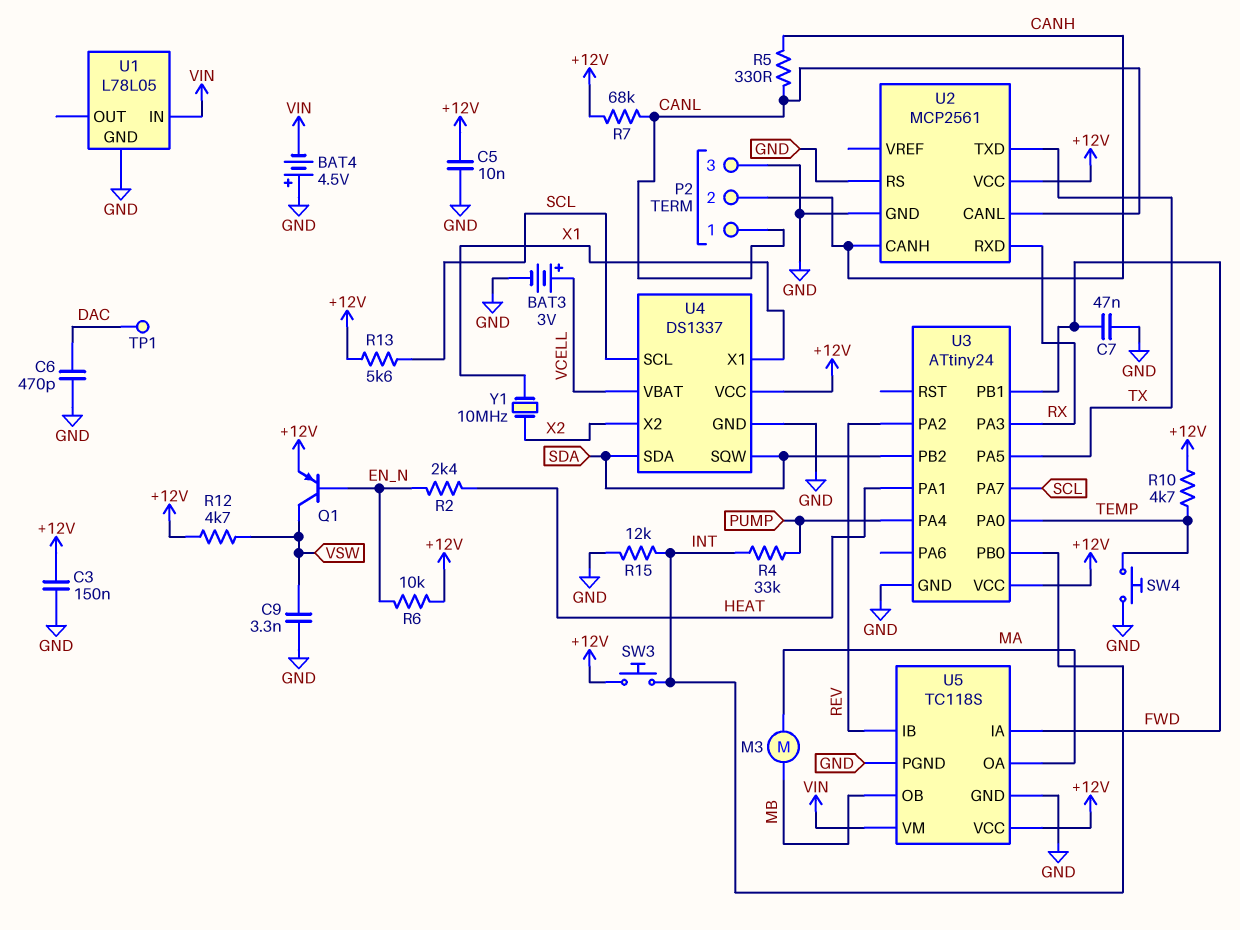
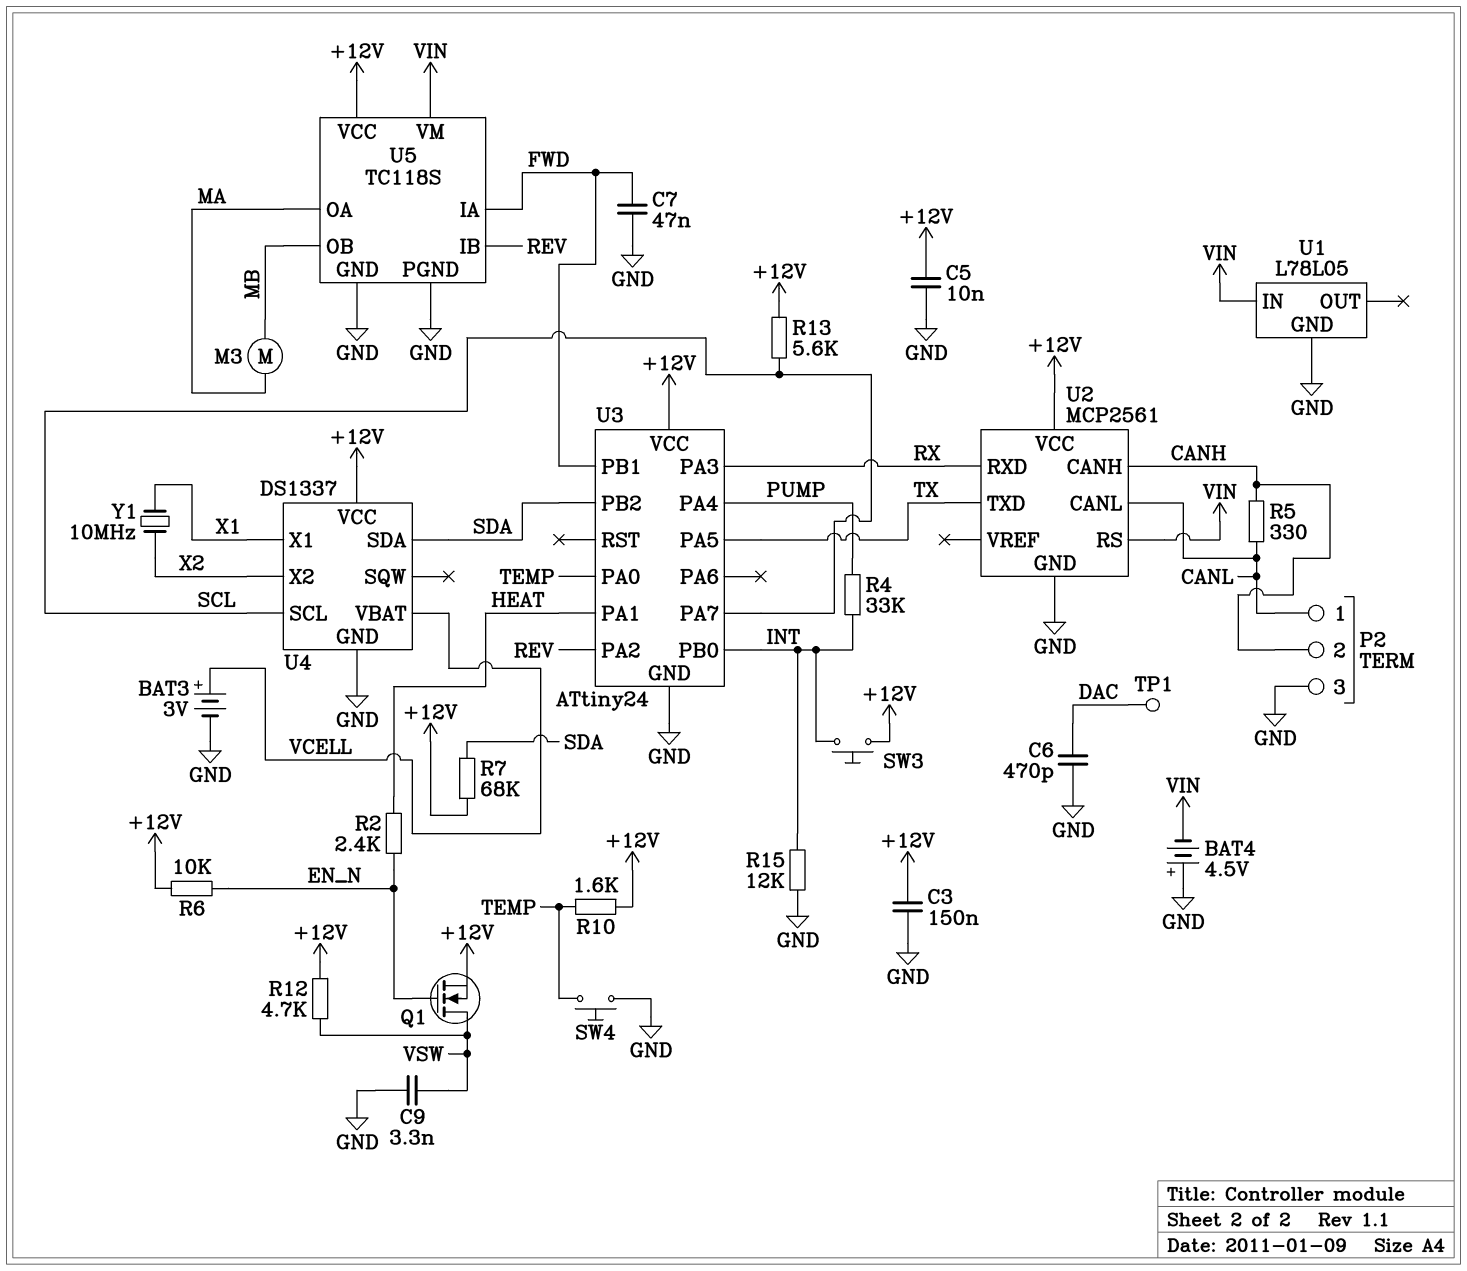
Q1: PNP (B EN_N, C VSW, E +12V) -> NMOS (G EN_N, D VSW, S +12V)
R7: 68k (+12V, CANL) -> 68k (+12V, SDA)
R10: 4.7k (+12V, TEMP) -> 1.6k (+12V, TEMP)
U2 pin RS: GND -> VIN
U4 pin SQW: SDA -> none

